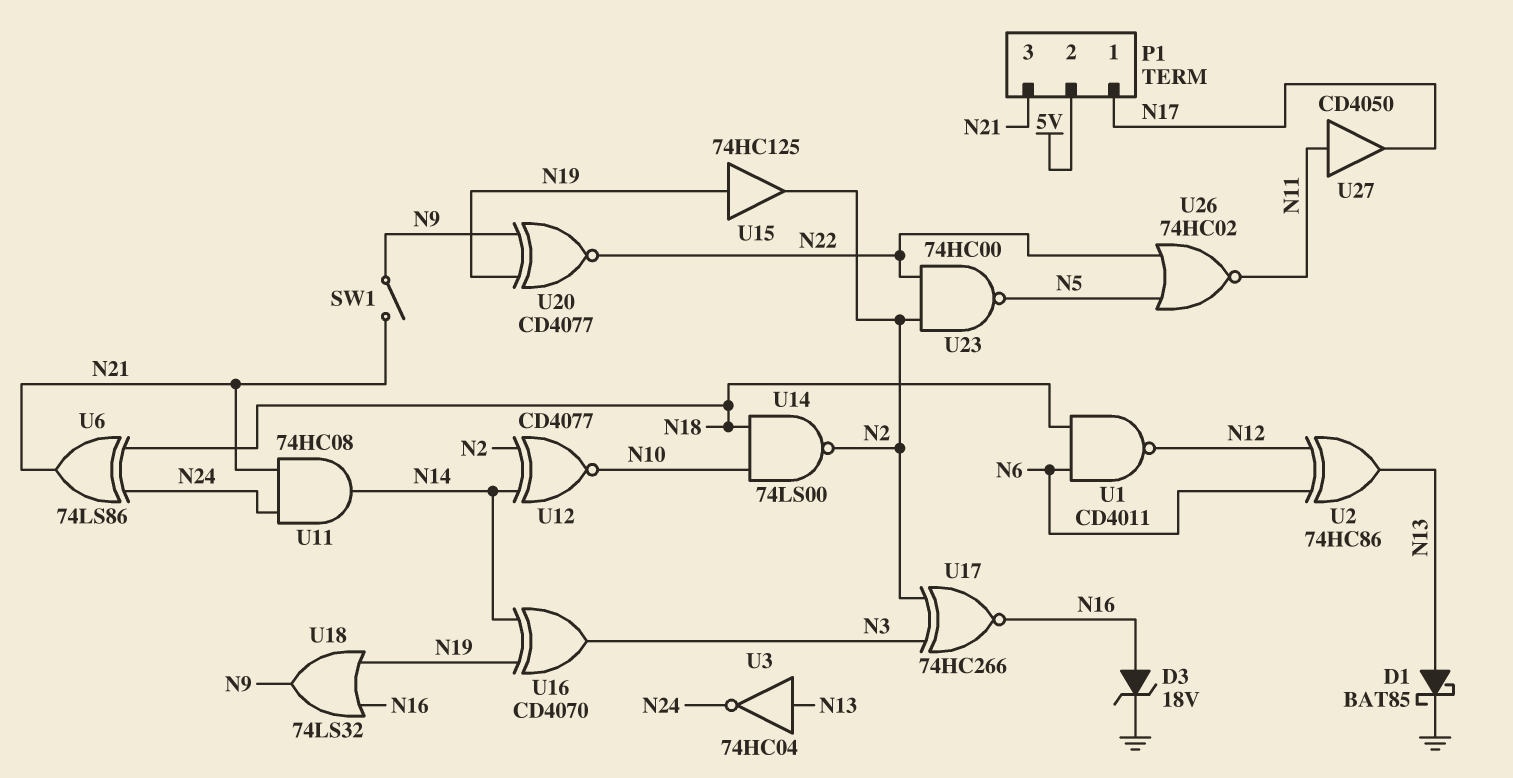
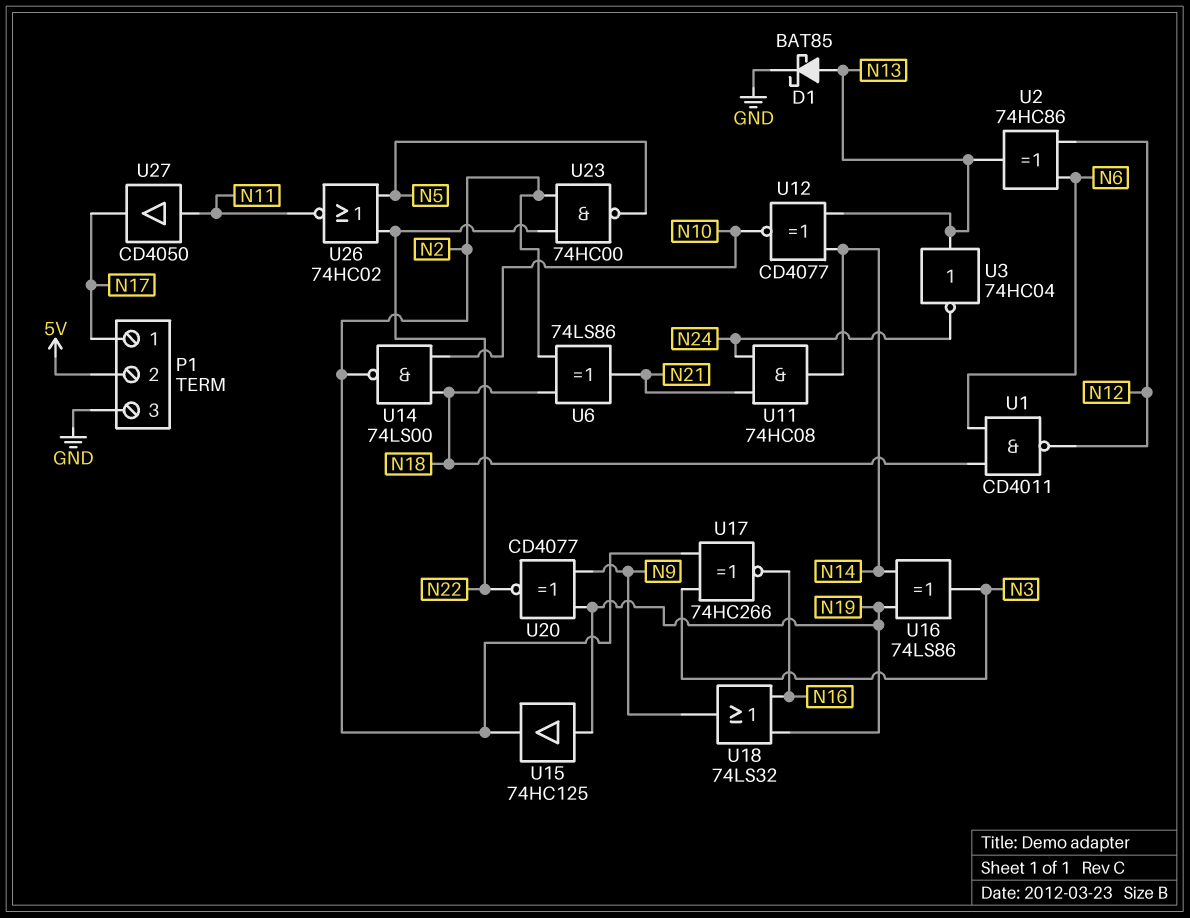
D3: zener 18V (A N16, K GND) -> none
P1 pin 3: N21 -> GND
SW1: switch (N9, N21) -> none
U6: XOR 74LS86 (in N18, in N24, out N21) -> XOR 74LS86 (in N2, in N18, out N21)
U12: XNOR CD4077 (in N2, in N14, out N10) -> XNOR CD4077 (in N13, in N14, out N10)
U16: XOR CD4070 (in N14, in N19, out N3) -> XOR 74LS86 (in N14, in N19, out N3)

